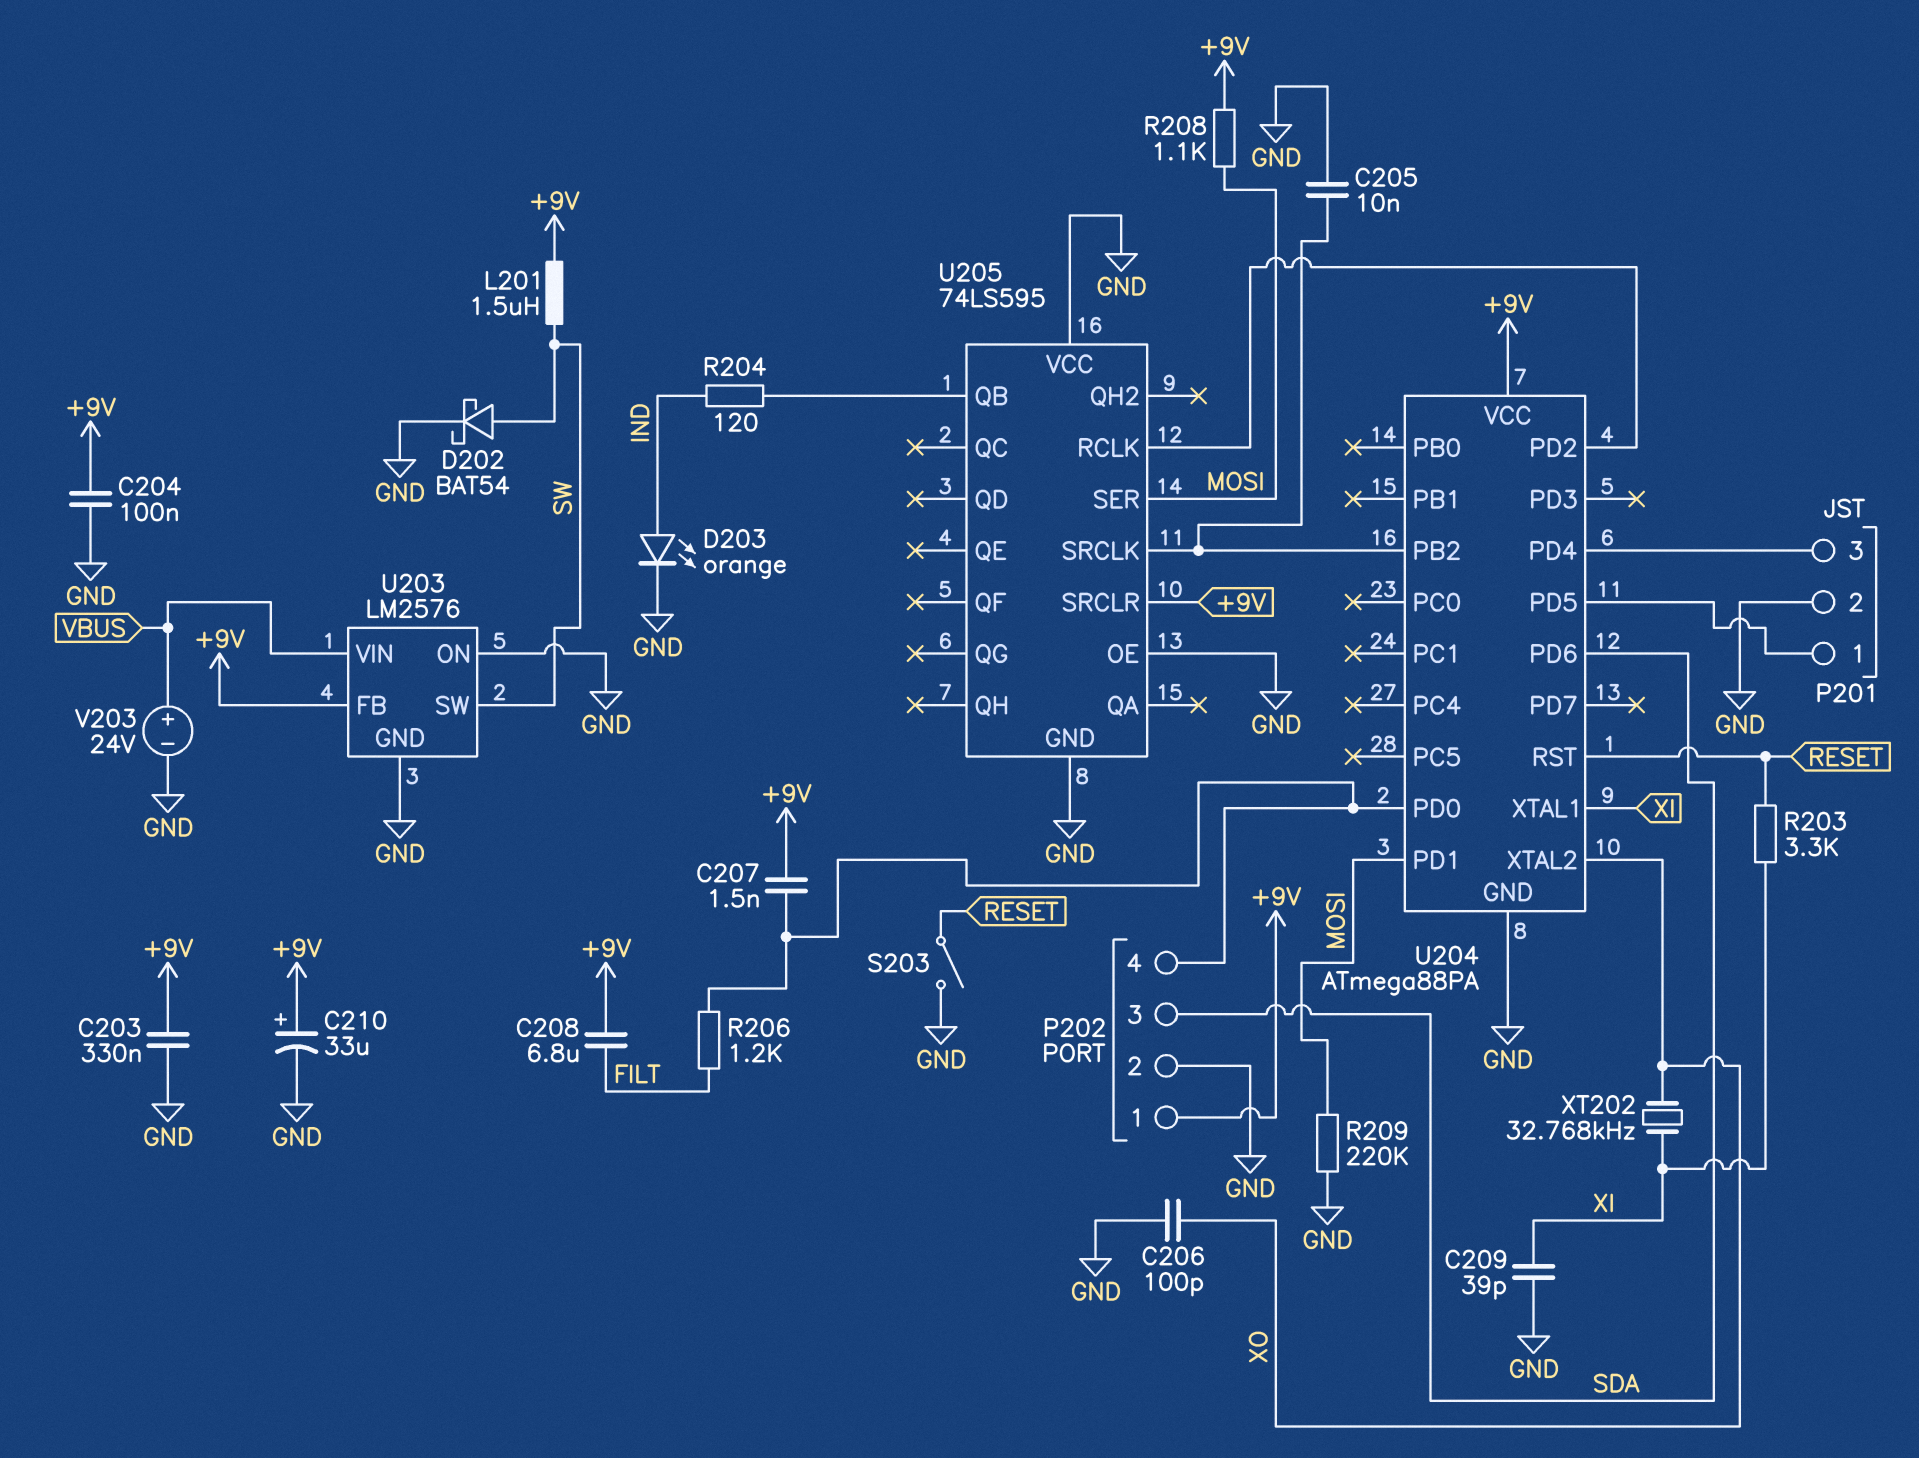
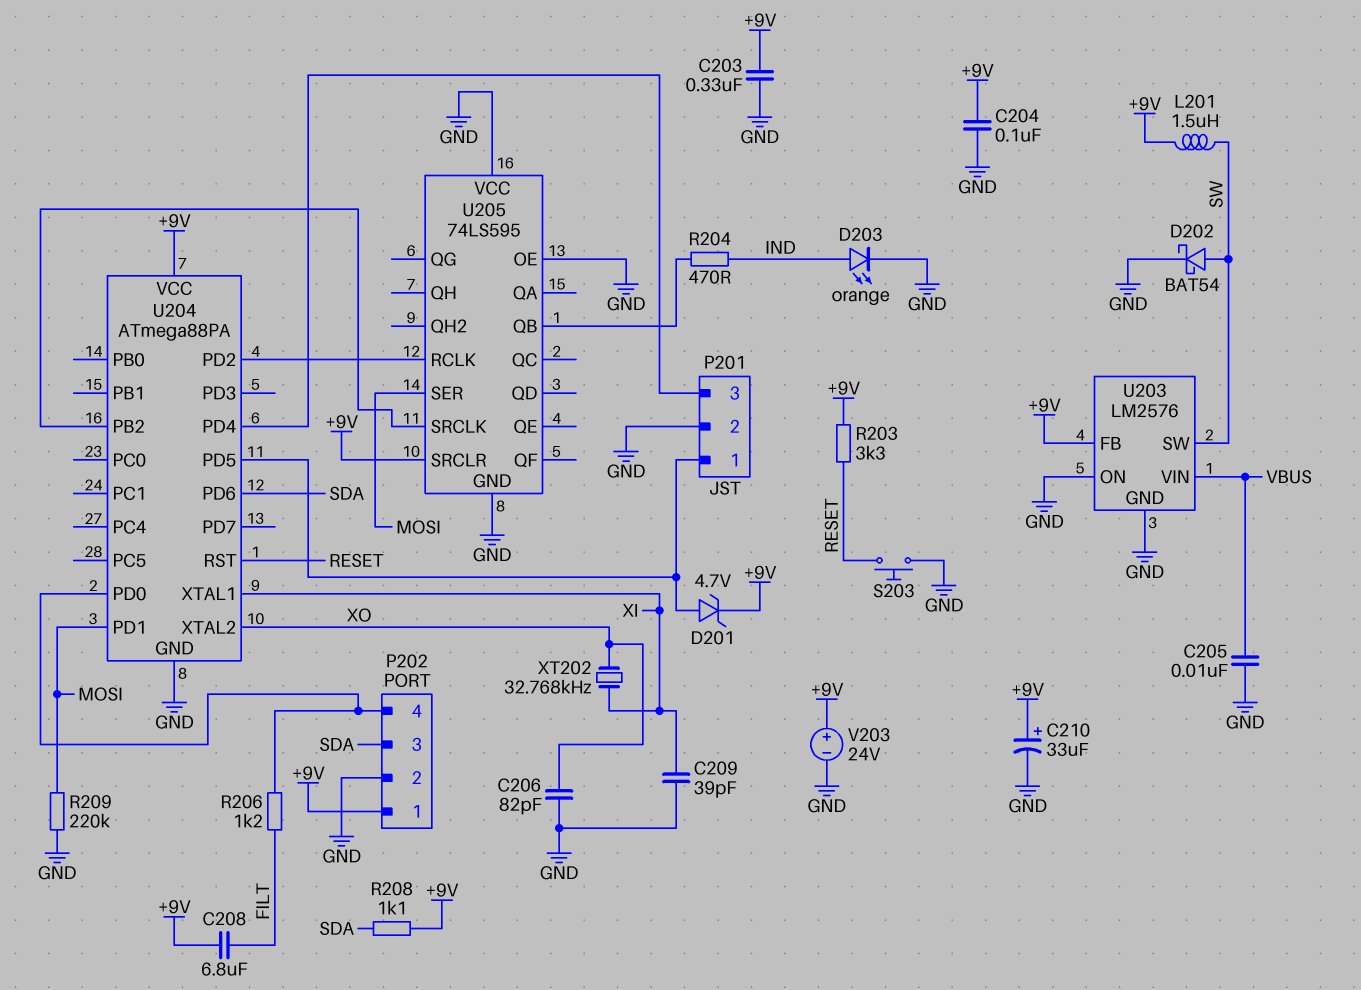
C205: 10nF (GND, U204/PB2) -> 10nF (GND, VBUS)
C206: 100pF (GND, XO) -> 82pF (GND, XO)
C207: 1.5nF (+9V, P202/4) -> none
D201: none -> zener 4.7V (A P201/1, K +9V)
R203: 3.3k (RESET, XI) -> 3.3k (+9V, RESET)
R204: 120 (IND, U205/QB) -> 470 (IND, U205/QB)
R208: 1.1k (+9V, MOSI) -> 1.1k (+9V, SDA)
S203: switch (GND, RESET) -> button (GND, RESET)
V203: 24V (plus VBUS, minus GND) -> 24V (plus +9V, minus GND)

